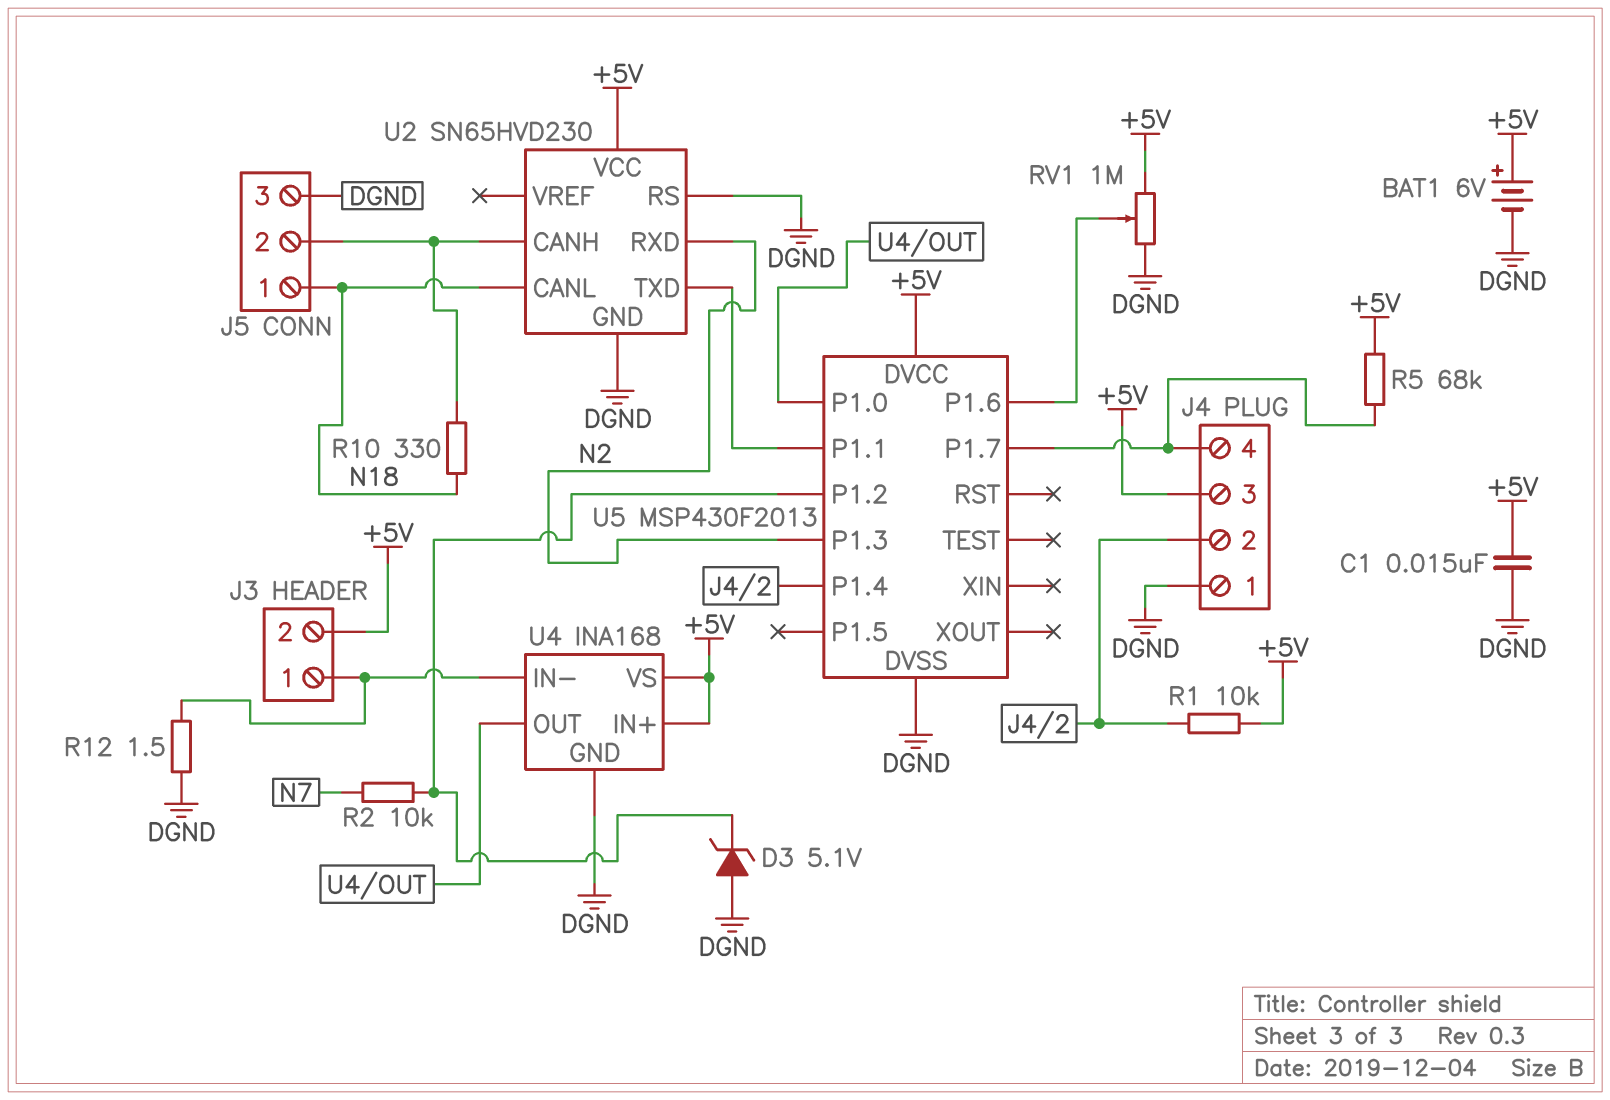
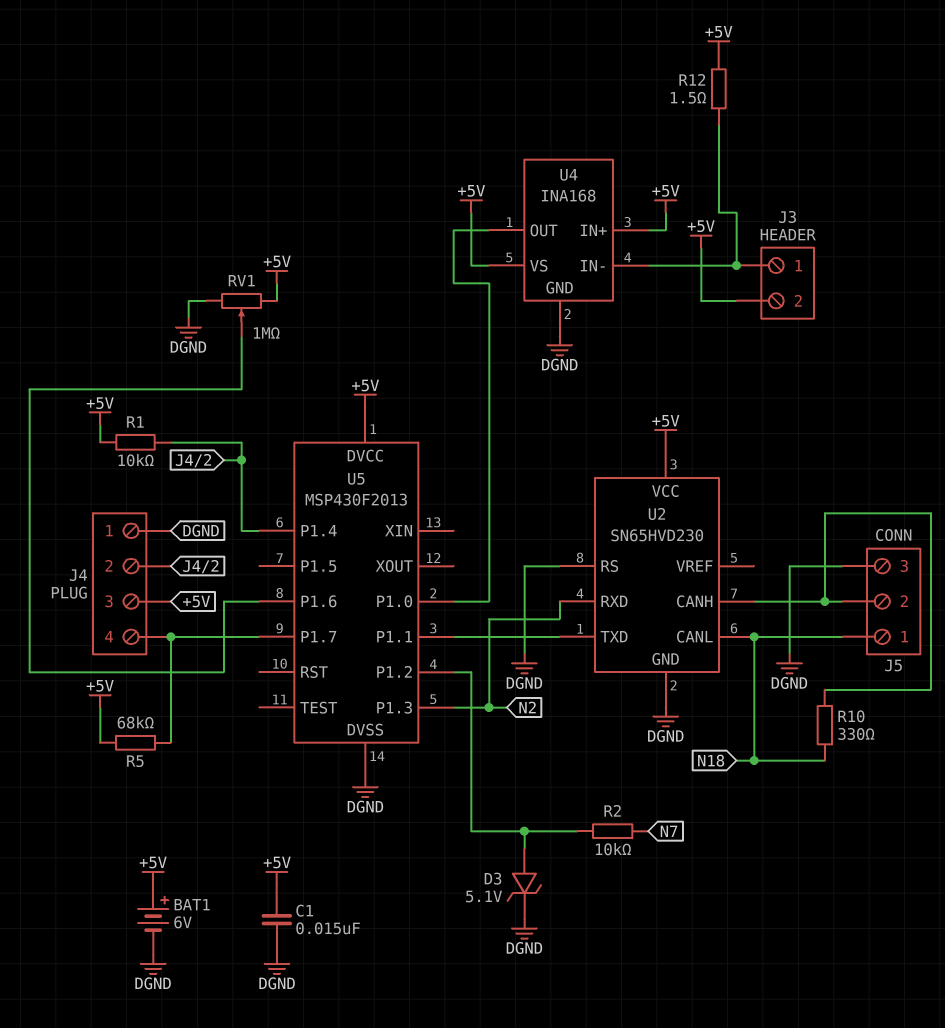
D3: zener 5.1V (A DGND, K U5/P1.2) -> zener 5.1V (A U5/P1.2, K DGND)
R12: 1.5 (DGND, J3/1) -> 1.5 (+5V, J3/1)

